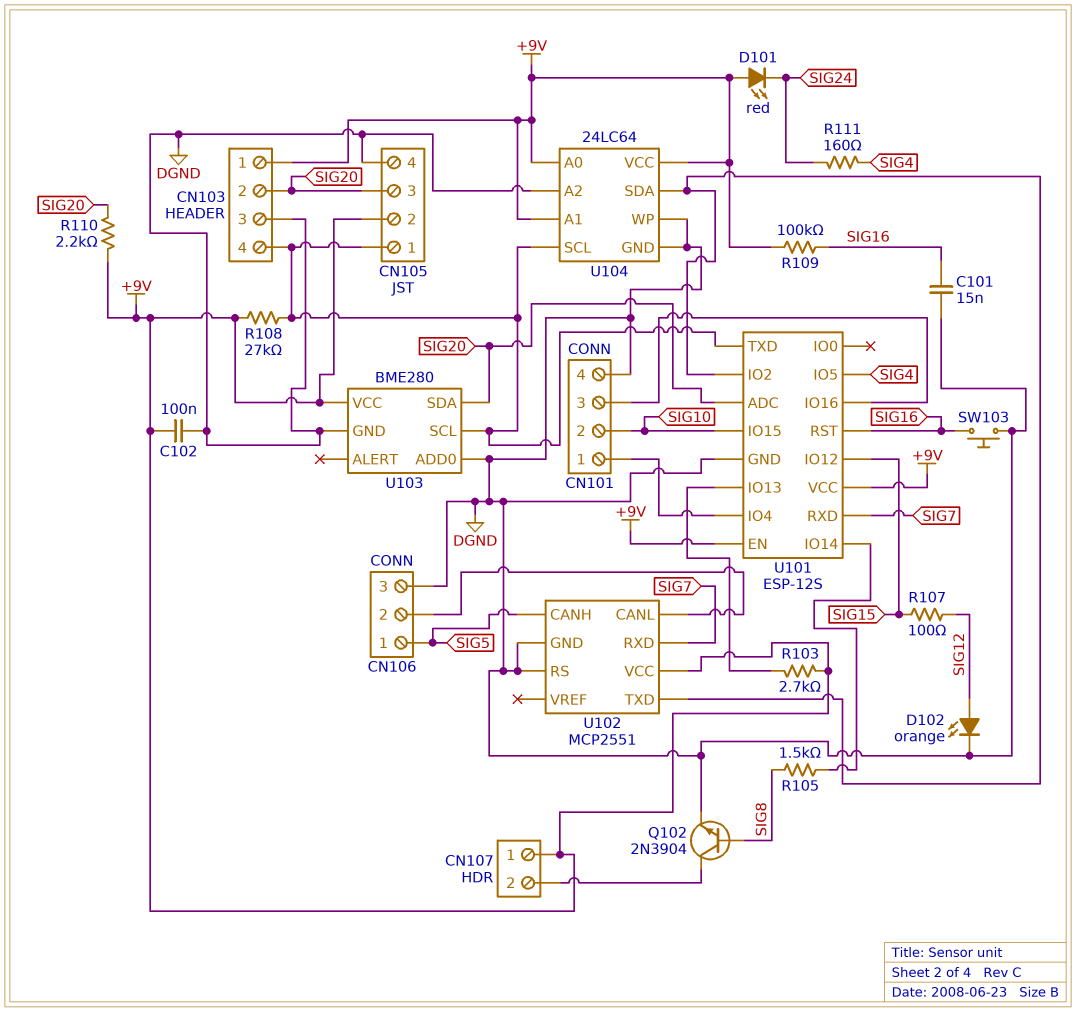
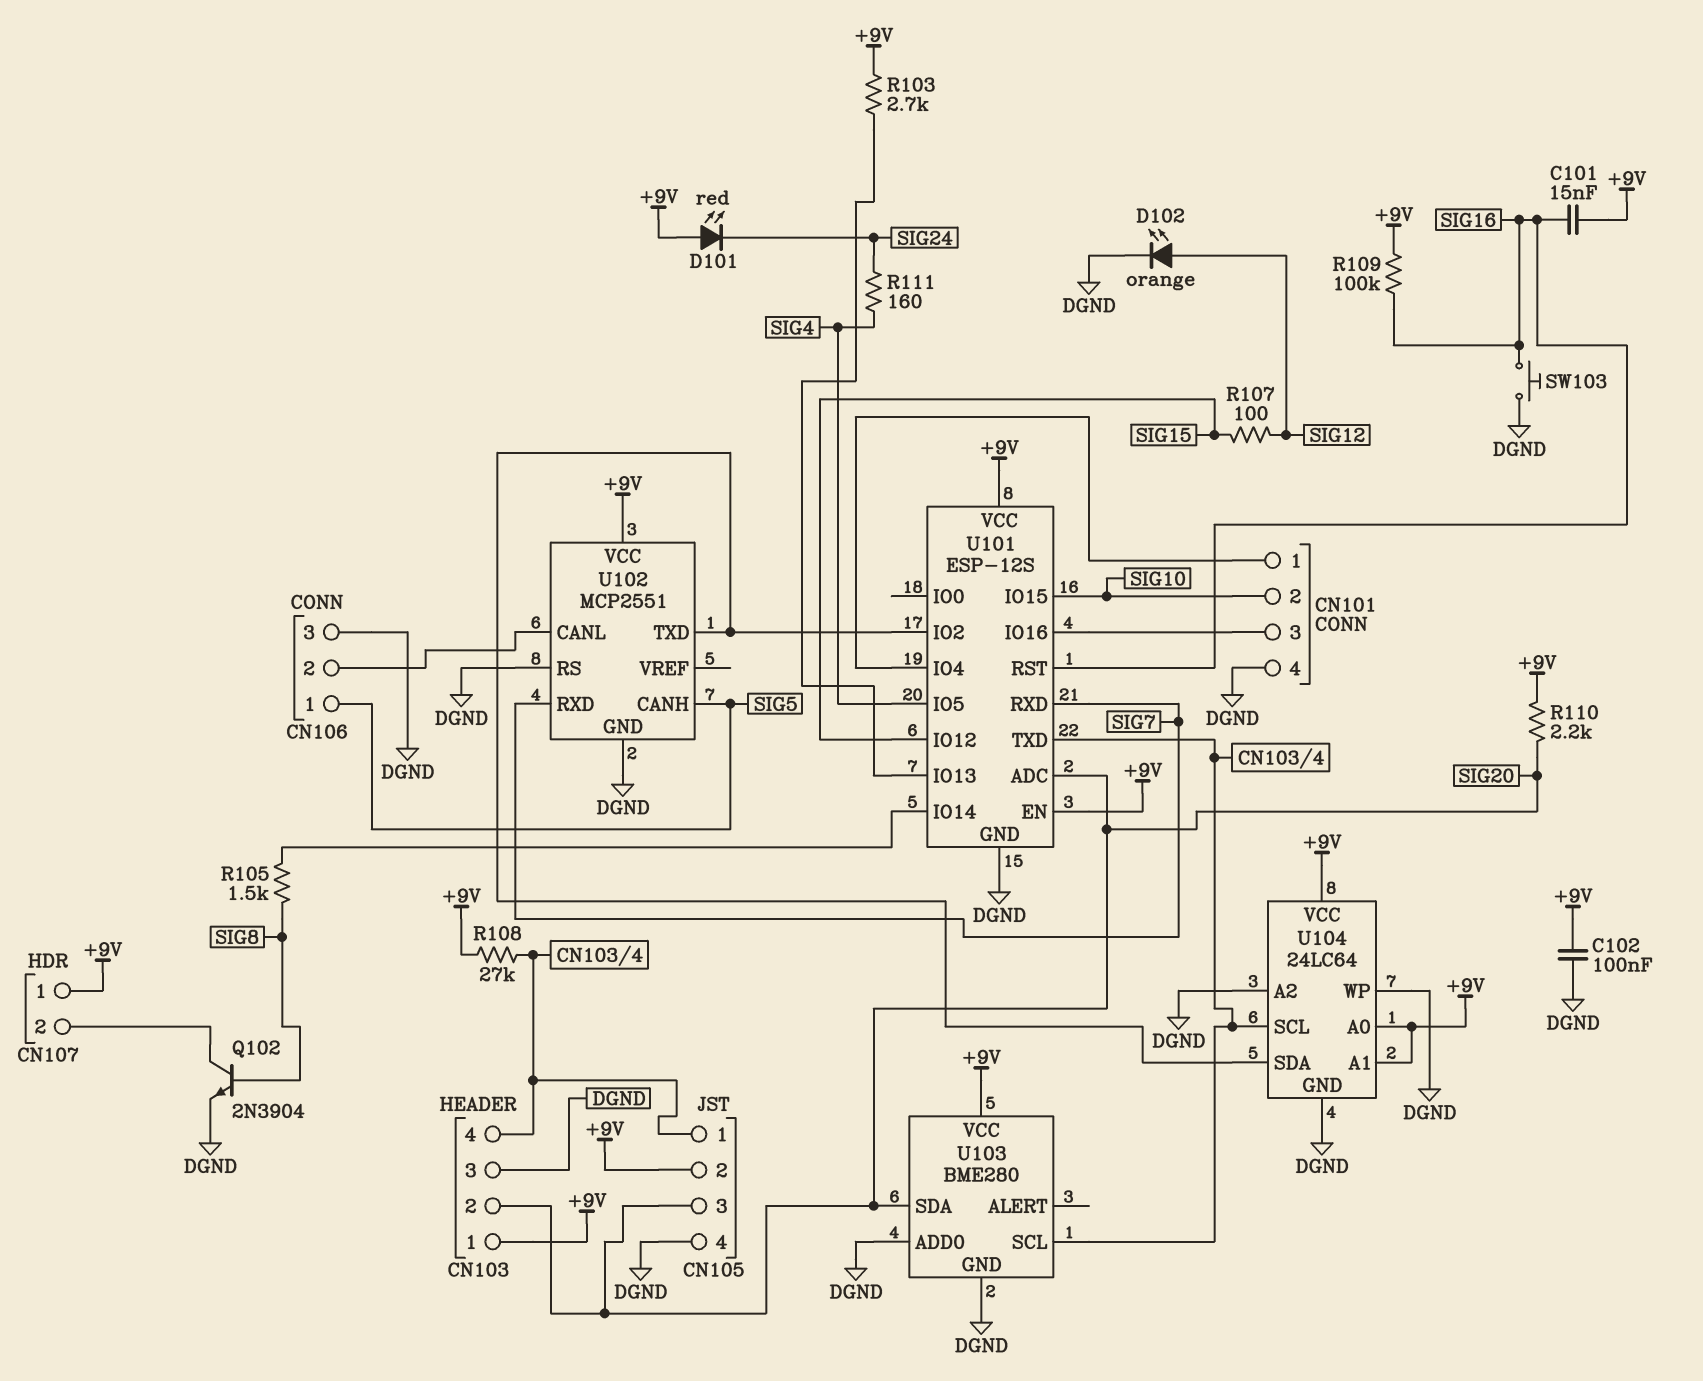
C101: 15nF (DGND, SIG16) -> 15nF (+9V, SIG16)

